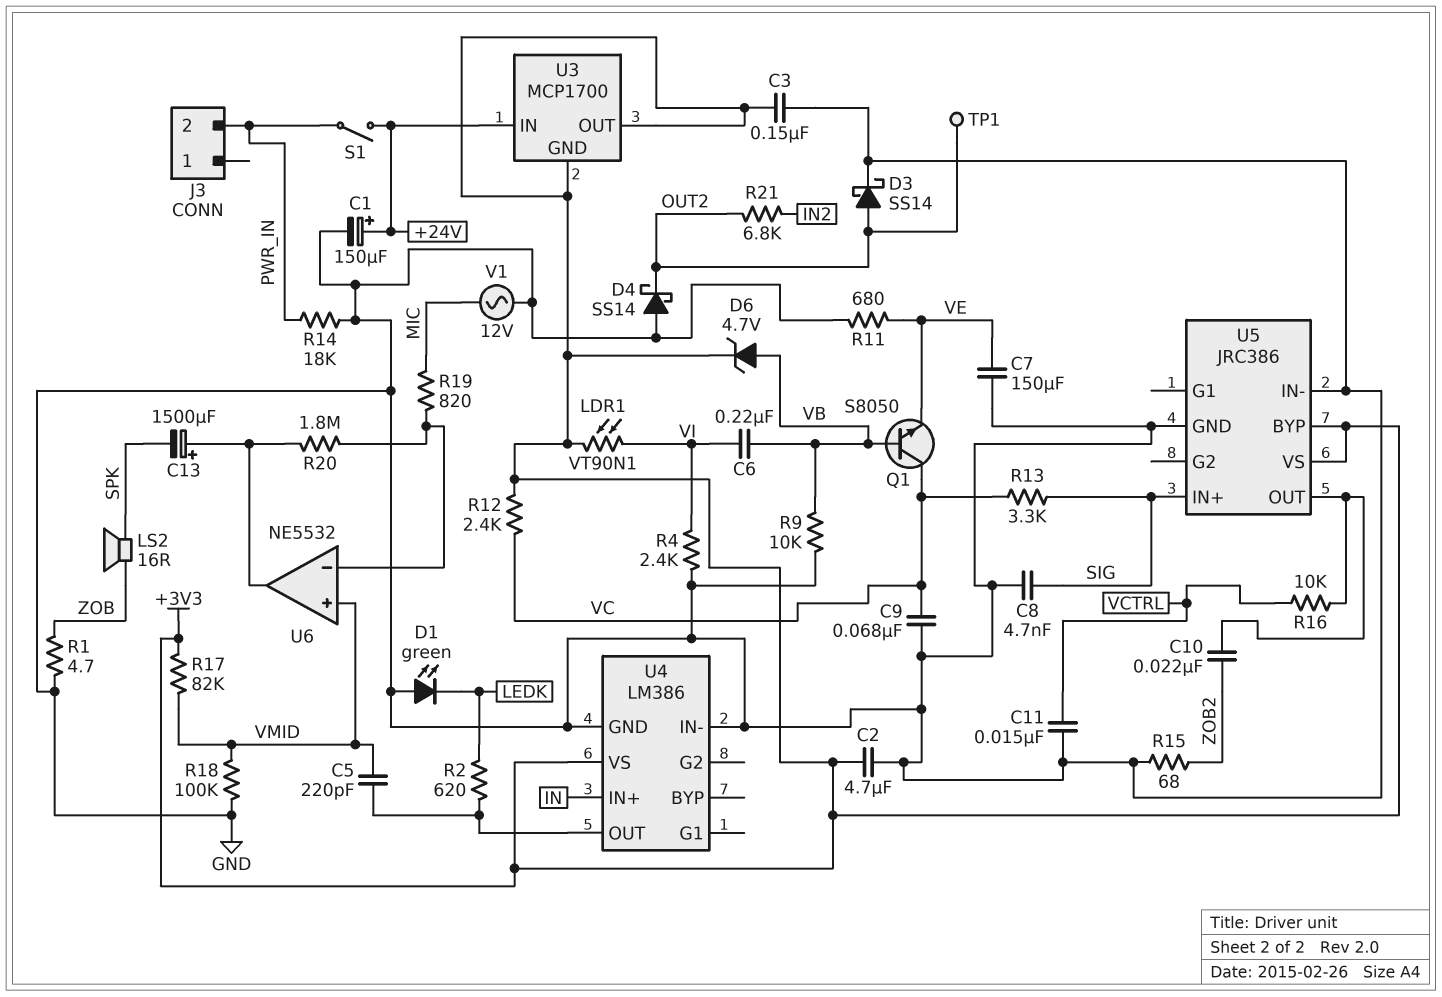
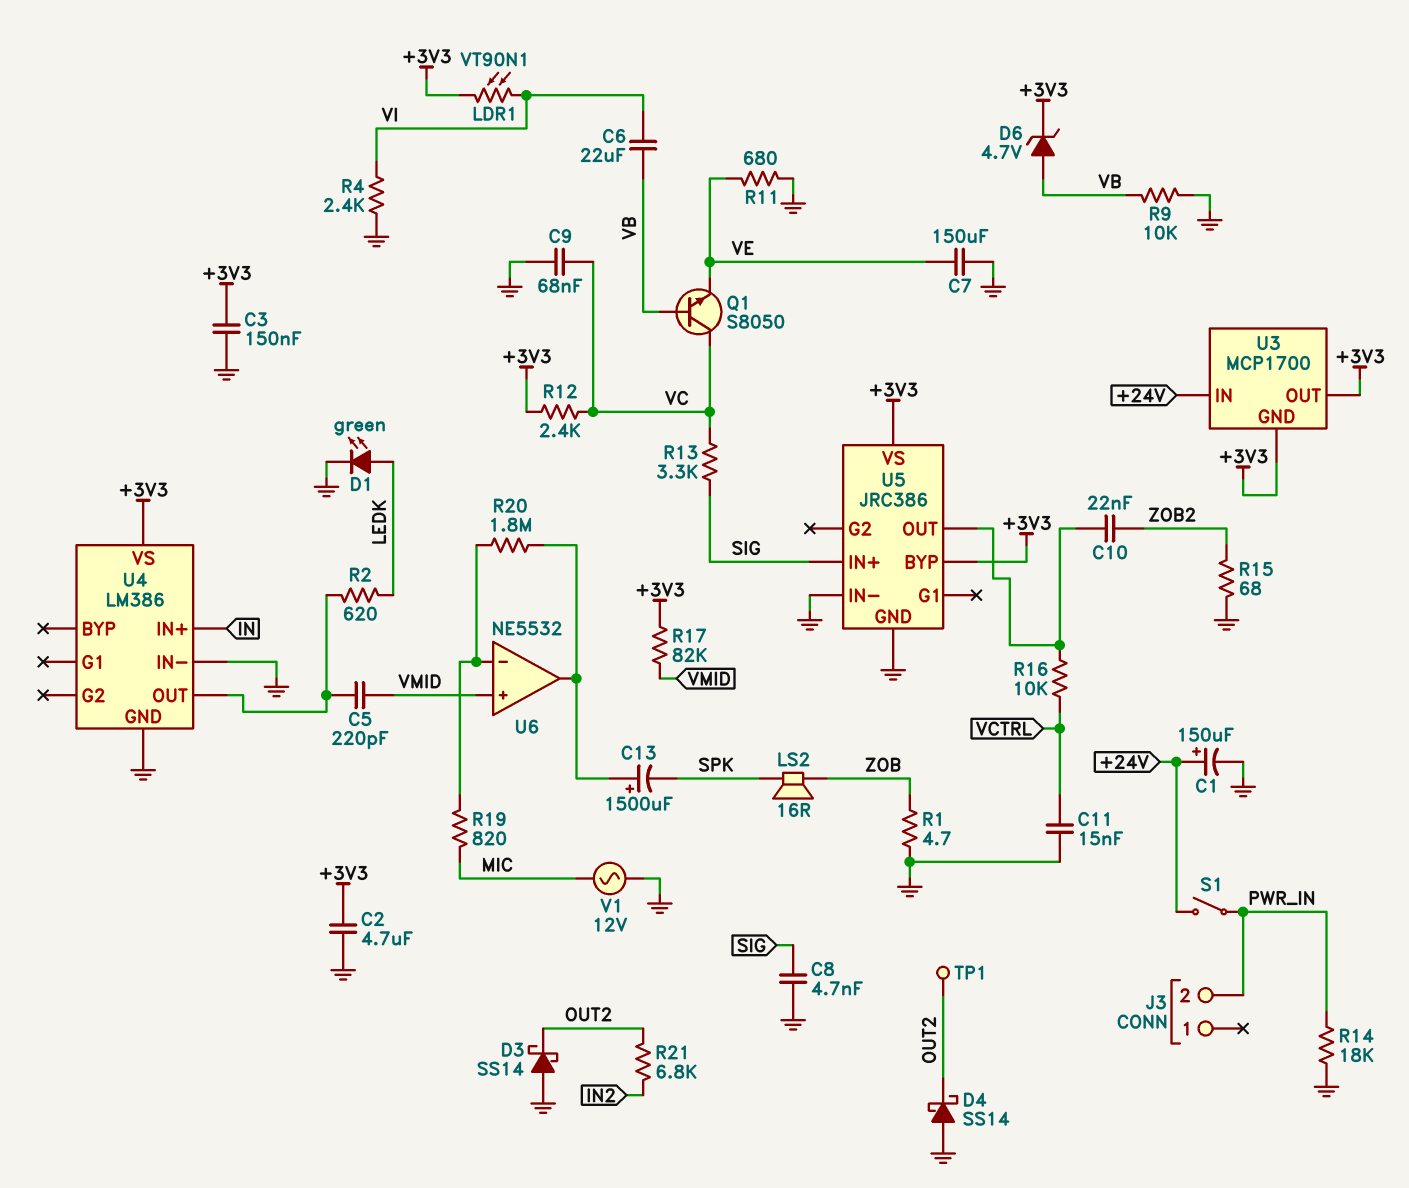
C6: 220nF (VB, VI) -> 22uF (VB, VI)
D1: LED green (A GND, K LEDK) -> LED green (A LEDK, K GND)
D3: schottky SS14 (A OUT2, K GND) -> schottky SS14 (A GND, K OUT2)
R18: 100k (GND, VMID) -> none

